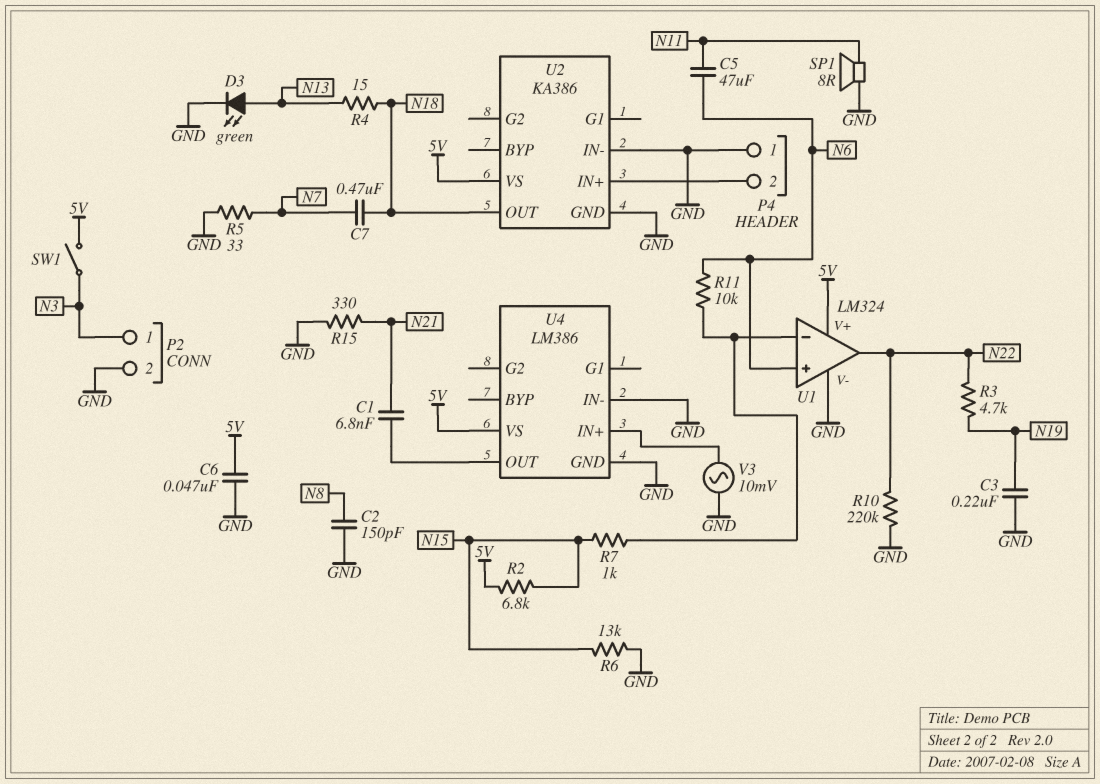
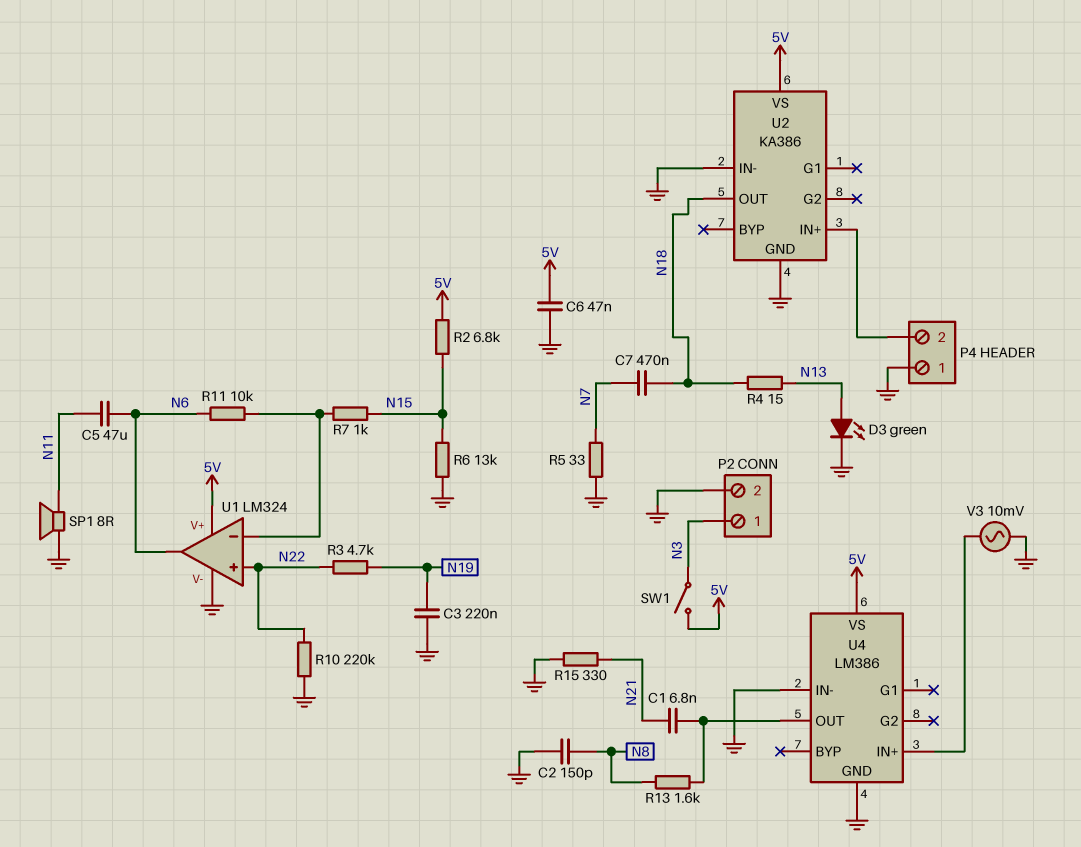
R13: none -> 1.6k (N8, U4/OUT)
U1 pin in+: N6 -> N22
U1 pin out: N22 -> N6

